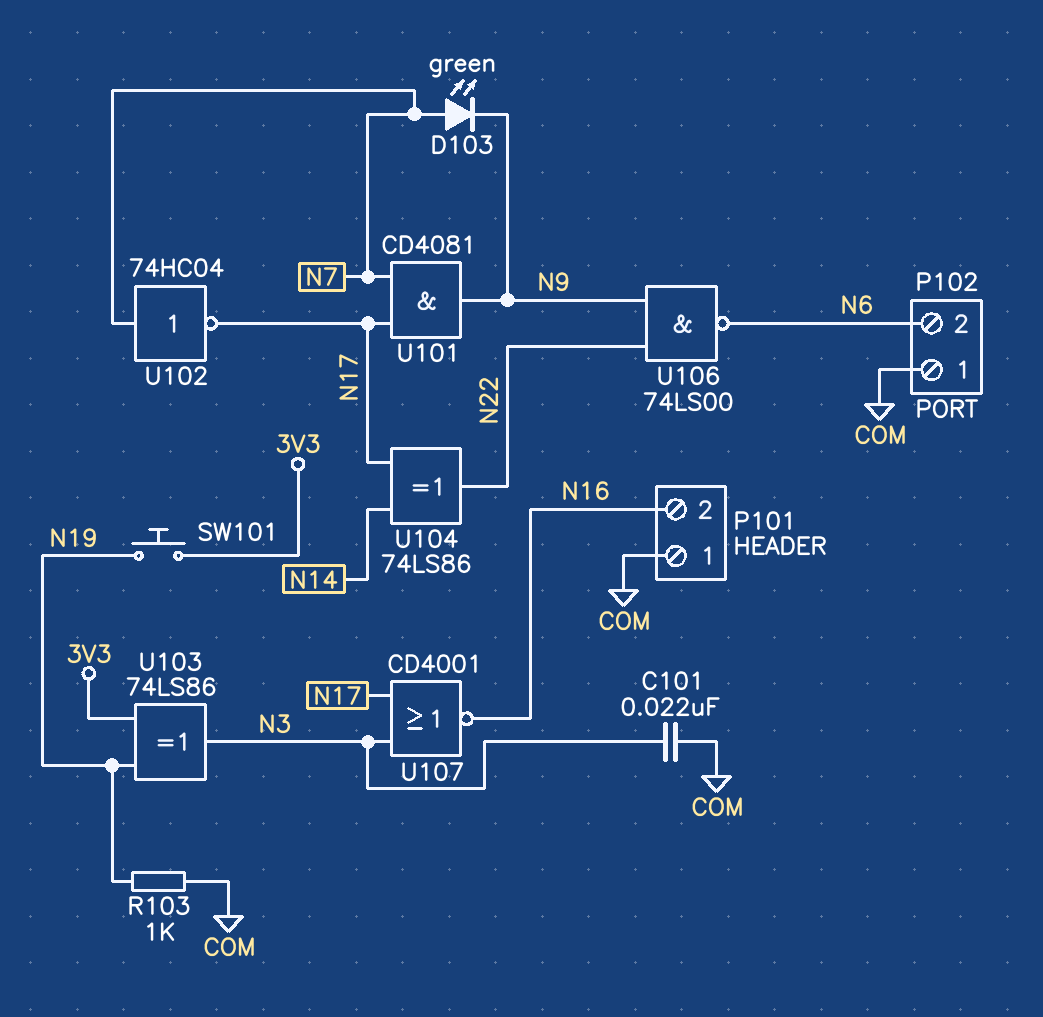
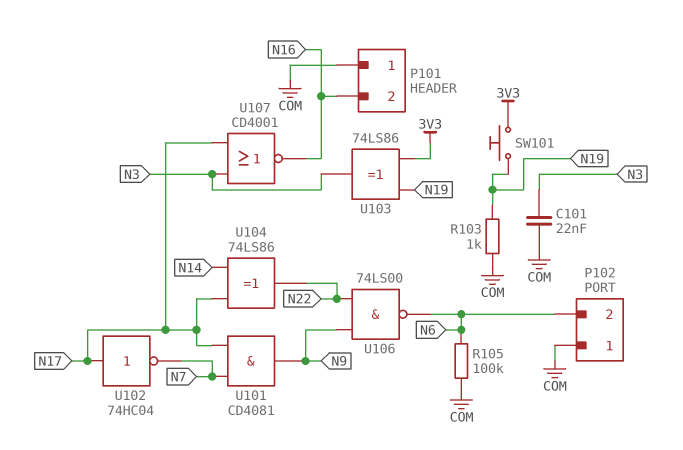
D103: LED green (A N7, K N9) -> none
R105: none -> 100k (COM, N6)
U102: NOT 74HC04 (in N7, out N17) -> NOT 74HC04 (in N17, out N7)

